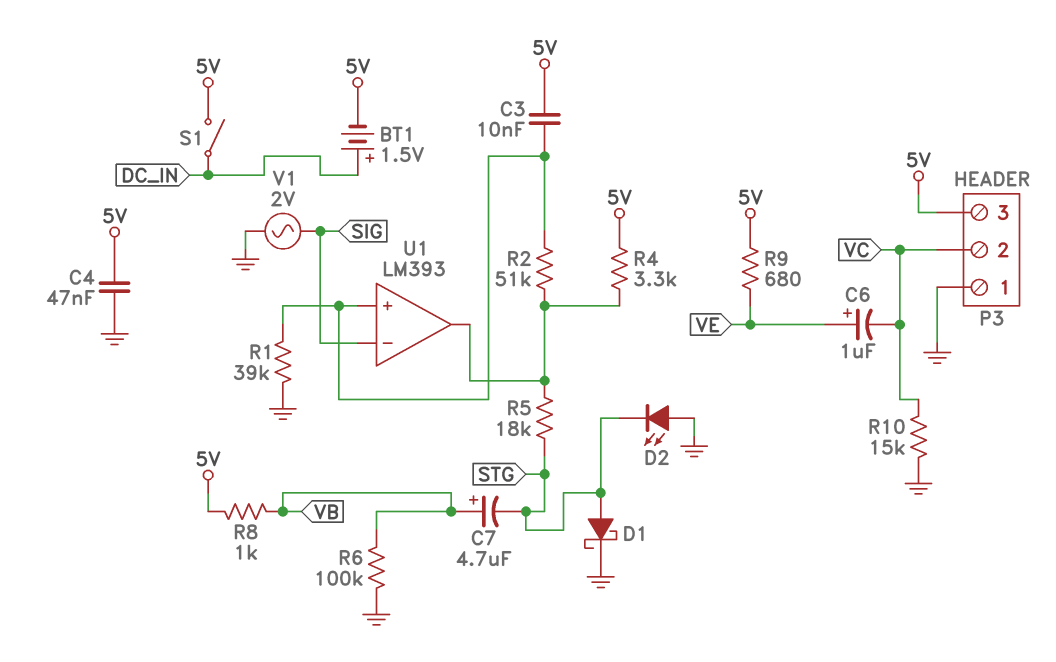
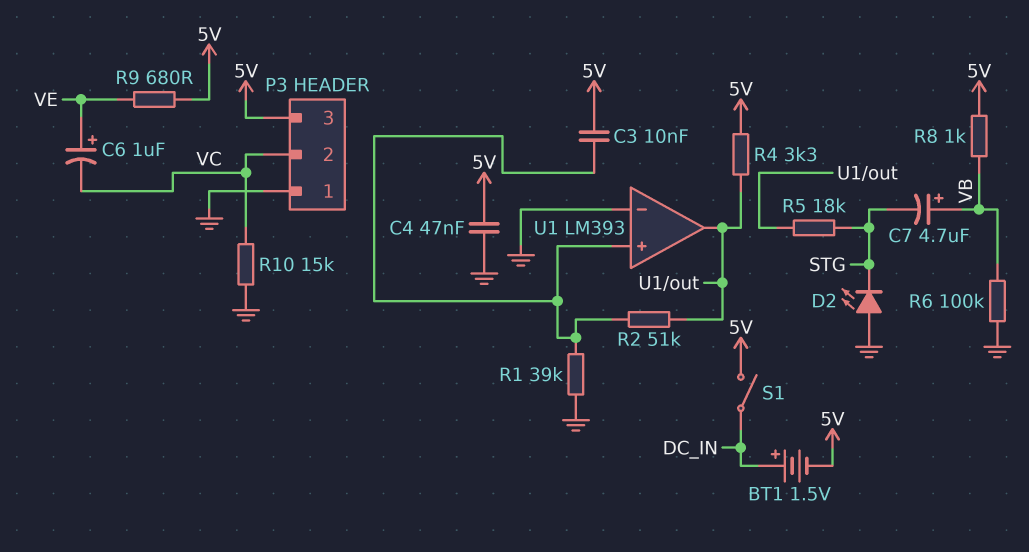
D1: schottky (A STG, K GND) -> none
U1 pin in-: SIG -> GND
V1: AC 2V (GND, SIG) -> none

